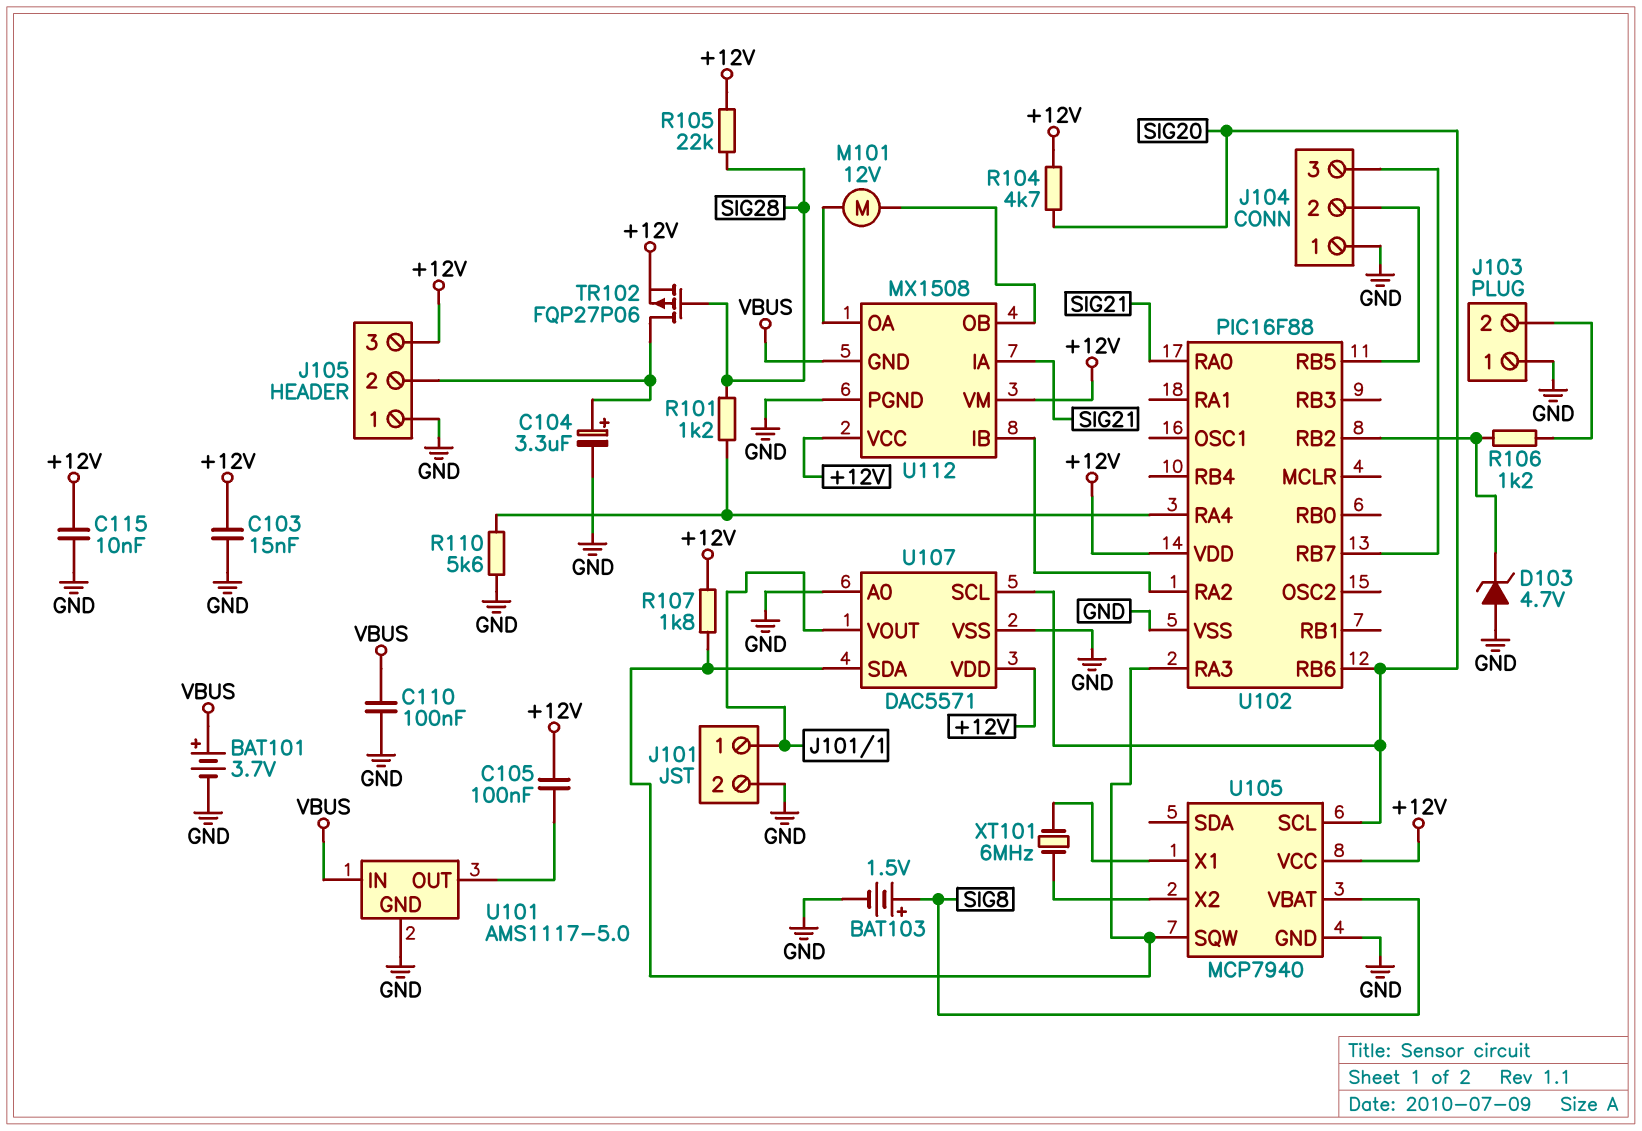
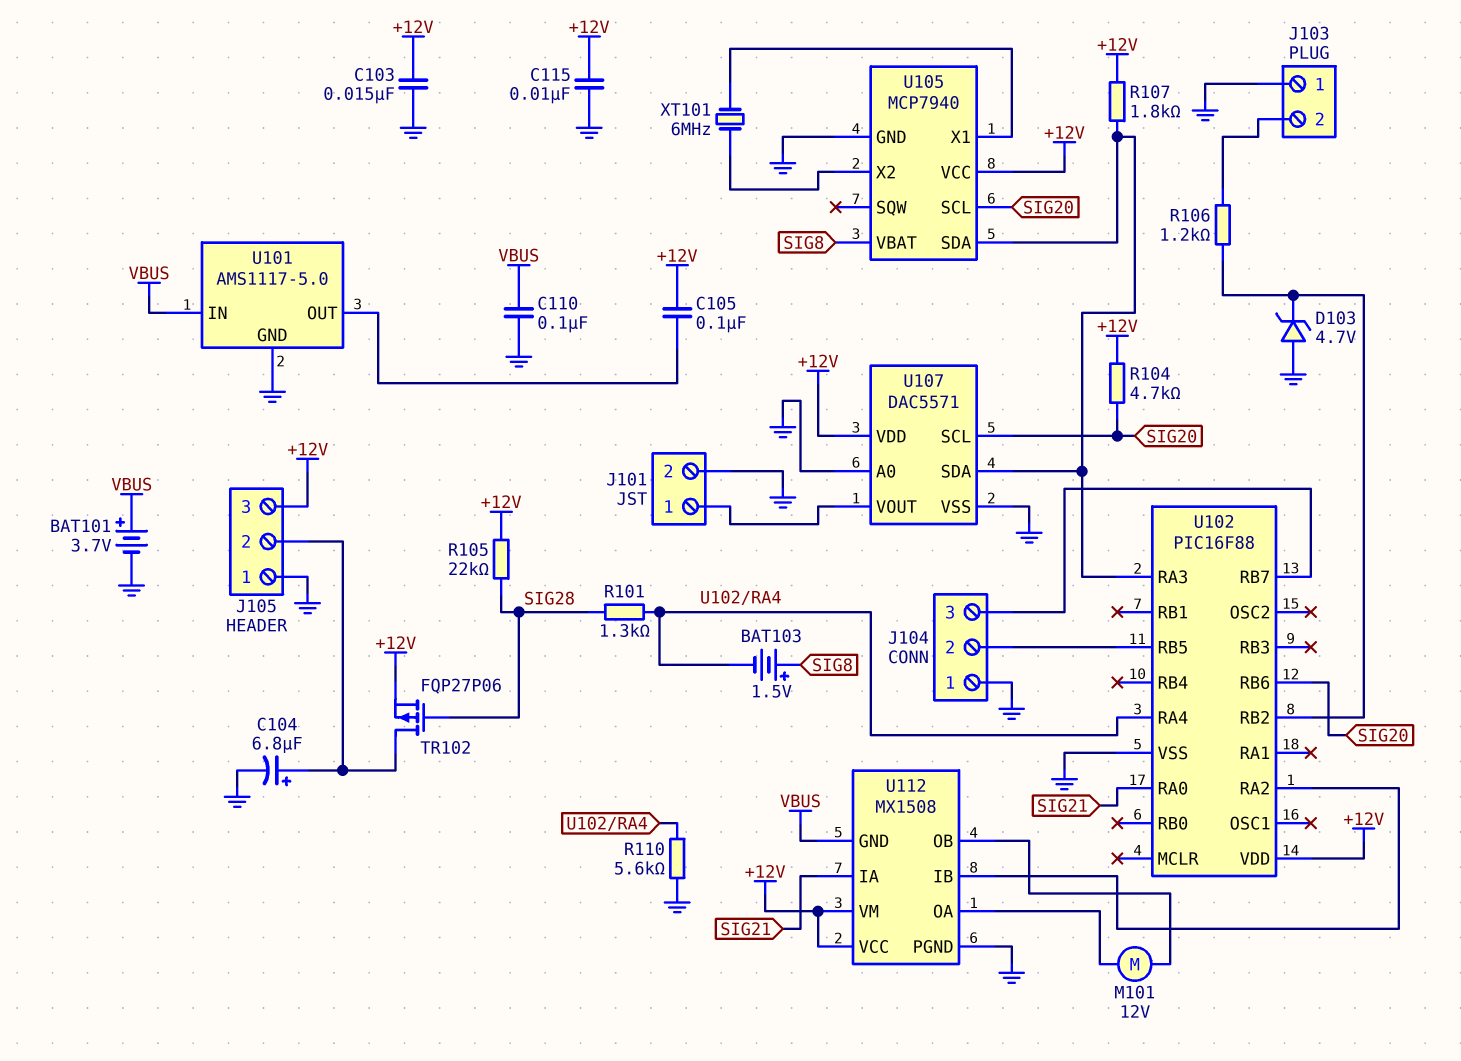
BAT103: 1.5V (plus SIG8, minus GND) -> 1.5V (plus SIG8, minus U102/RA4)
C104: 3.3uF (plus J105/2, minus GND) -> 6.8uF (plus J105/2, minus GND)
R101: 1.2k (SIG28, U102/RA4) -> 1.3k (SIG28, U102/RA4)
U105 pin SDA: none -> U102/RA3
U105 pin SQW: U102/RA3 -> none

